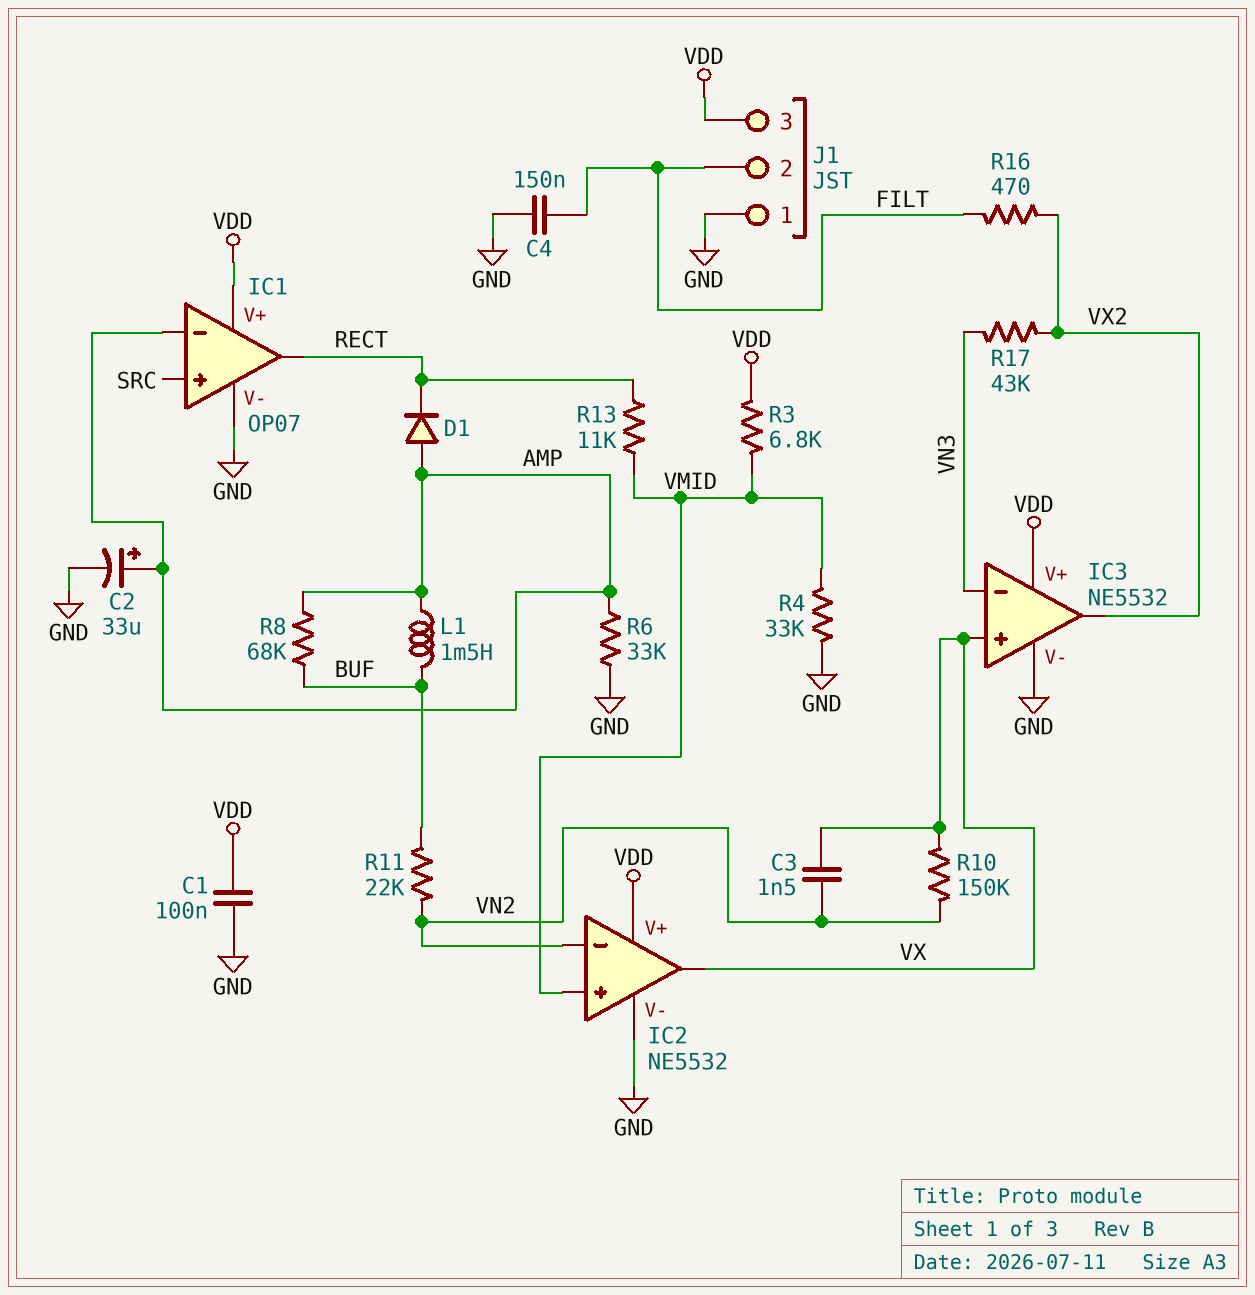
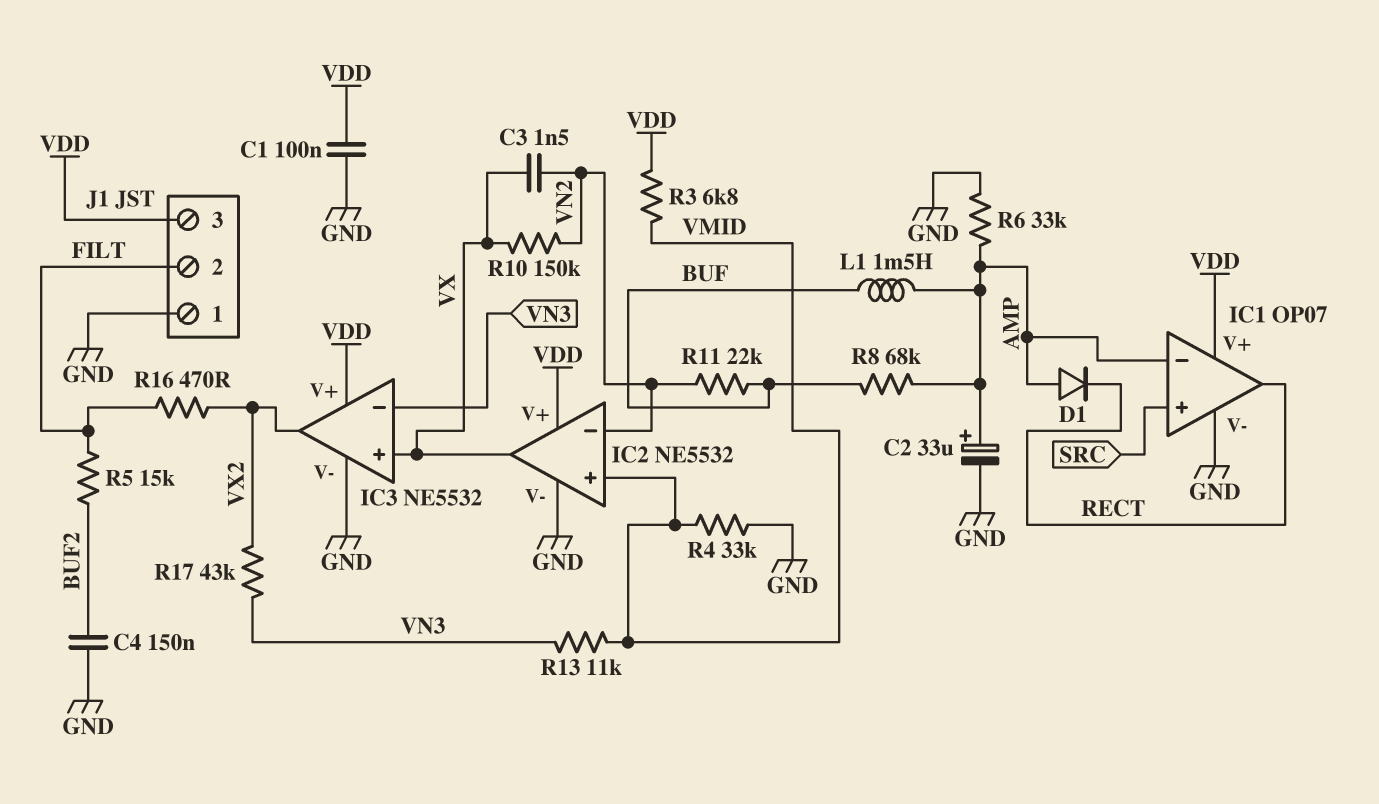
C4: 150nF (FILT, GND) -> 150nF (BUF2, GND)
R5: none -> 15k (BUF2, FILT)
R13: 11k (RECT, VMID) -> 11k (VMID, VN3)

